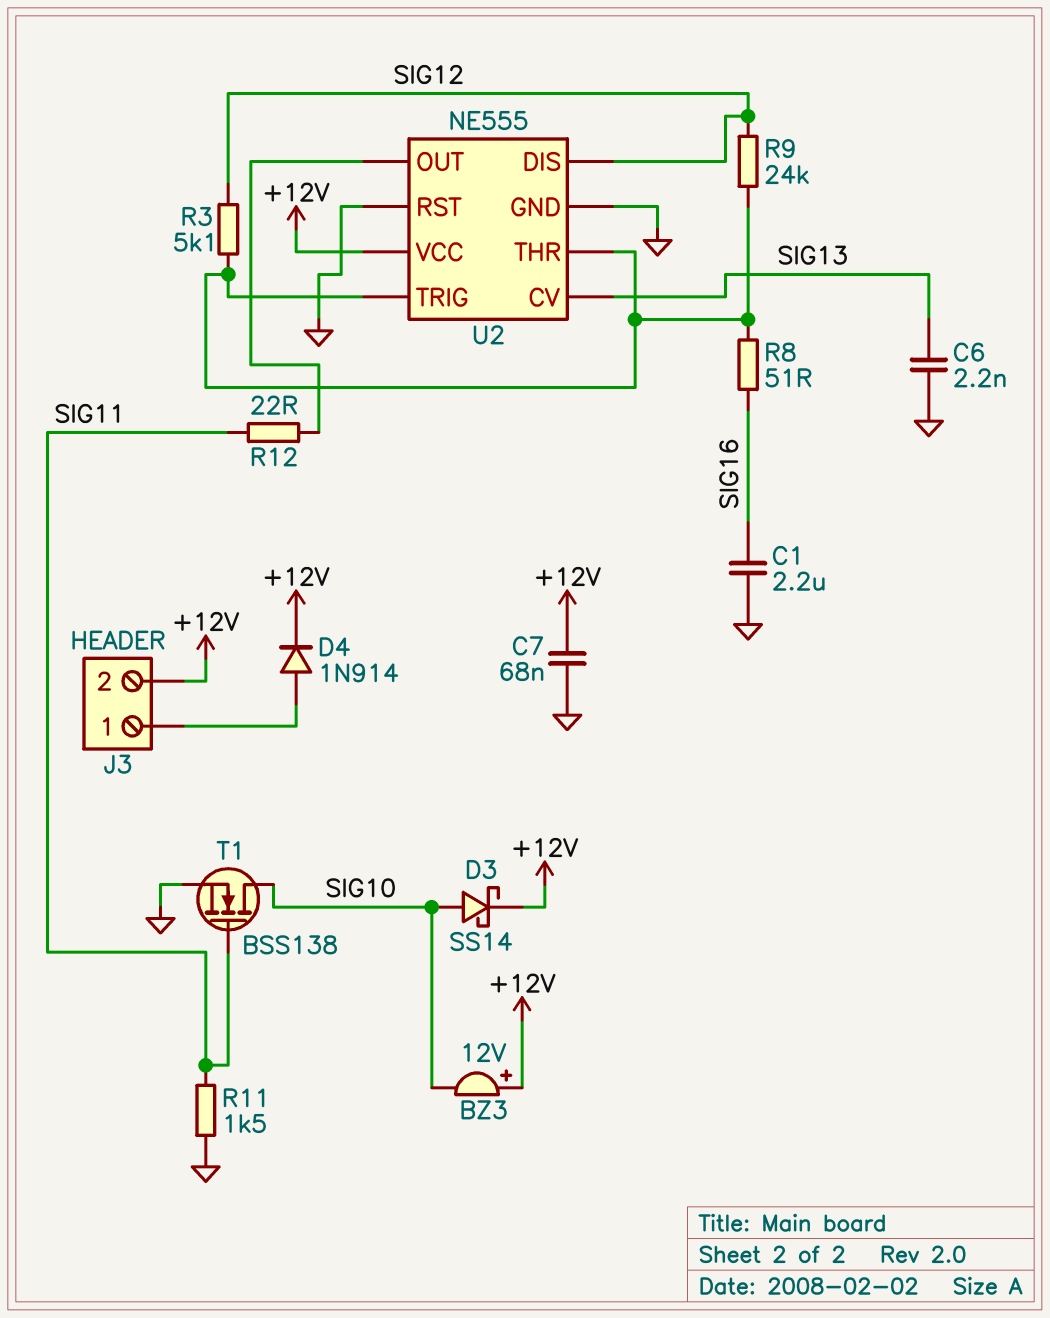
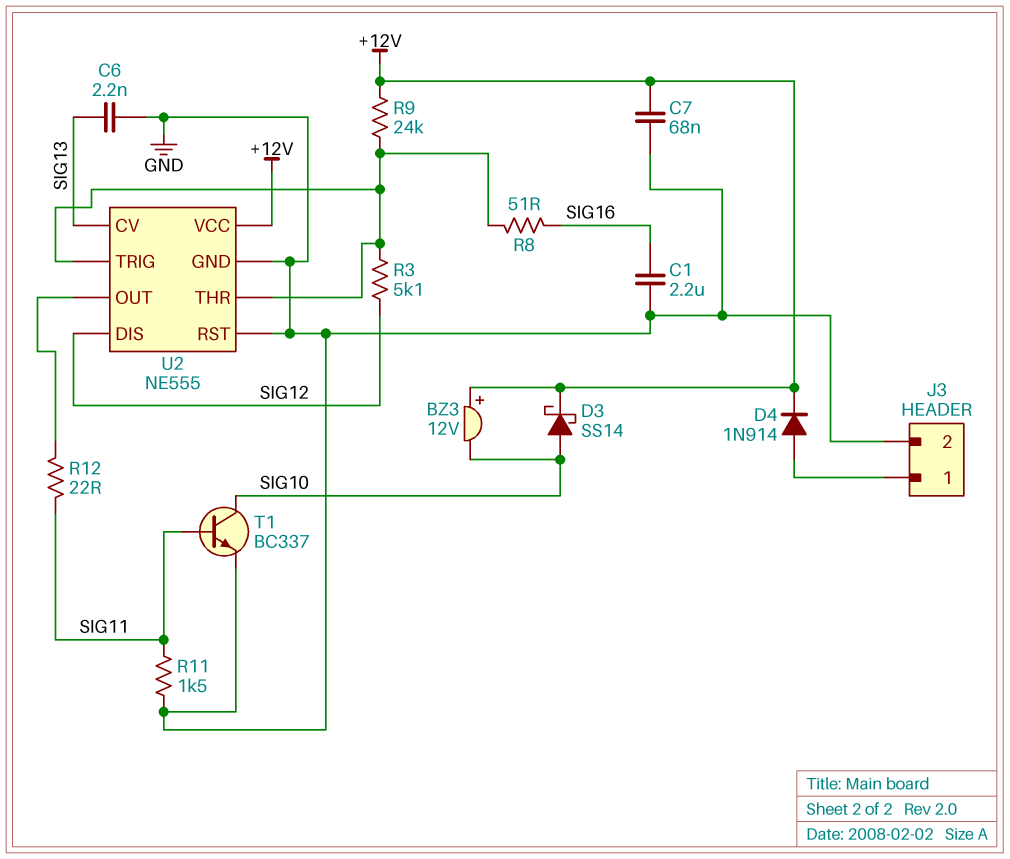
J3 pin 2: +12V -> GND
R9: 24k (SIG12, U2/THR) -> 24k (+12V, U2/THR)
T1: NMOS BSS138 (G SIG11, D SIG10, S GND) -> NPN BC337 (B SIG11, C SIG10, E GND)

